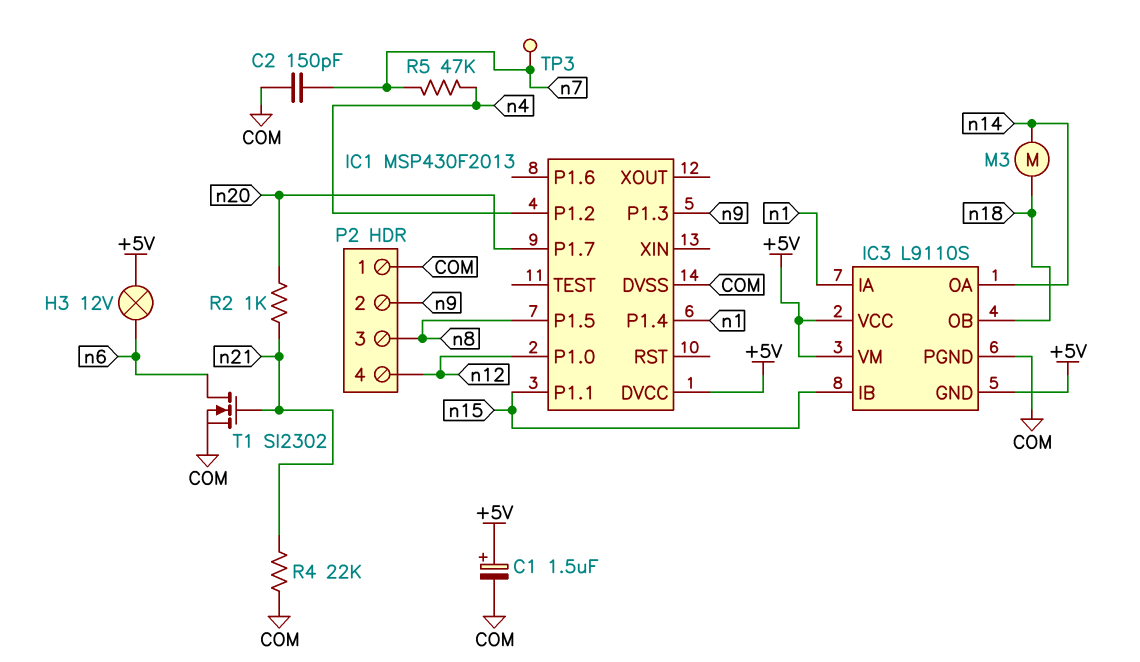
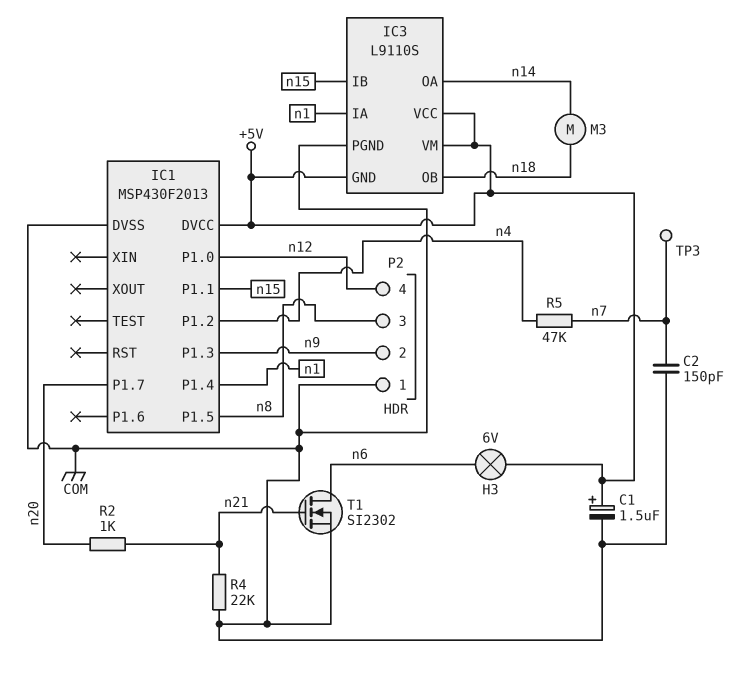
H3: lamp 12V (+5V, n6) -> lamp 6V (+5V, n6)

